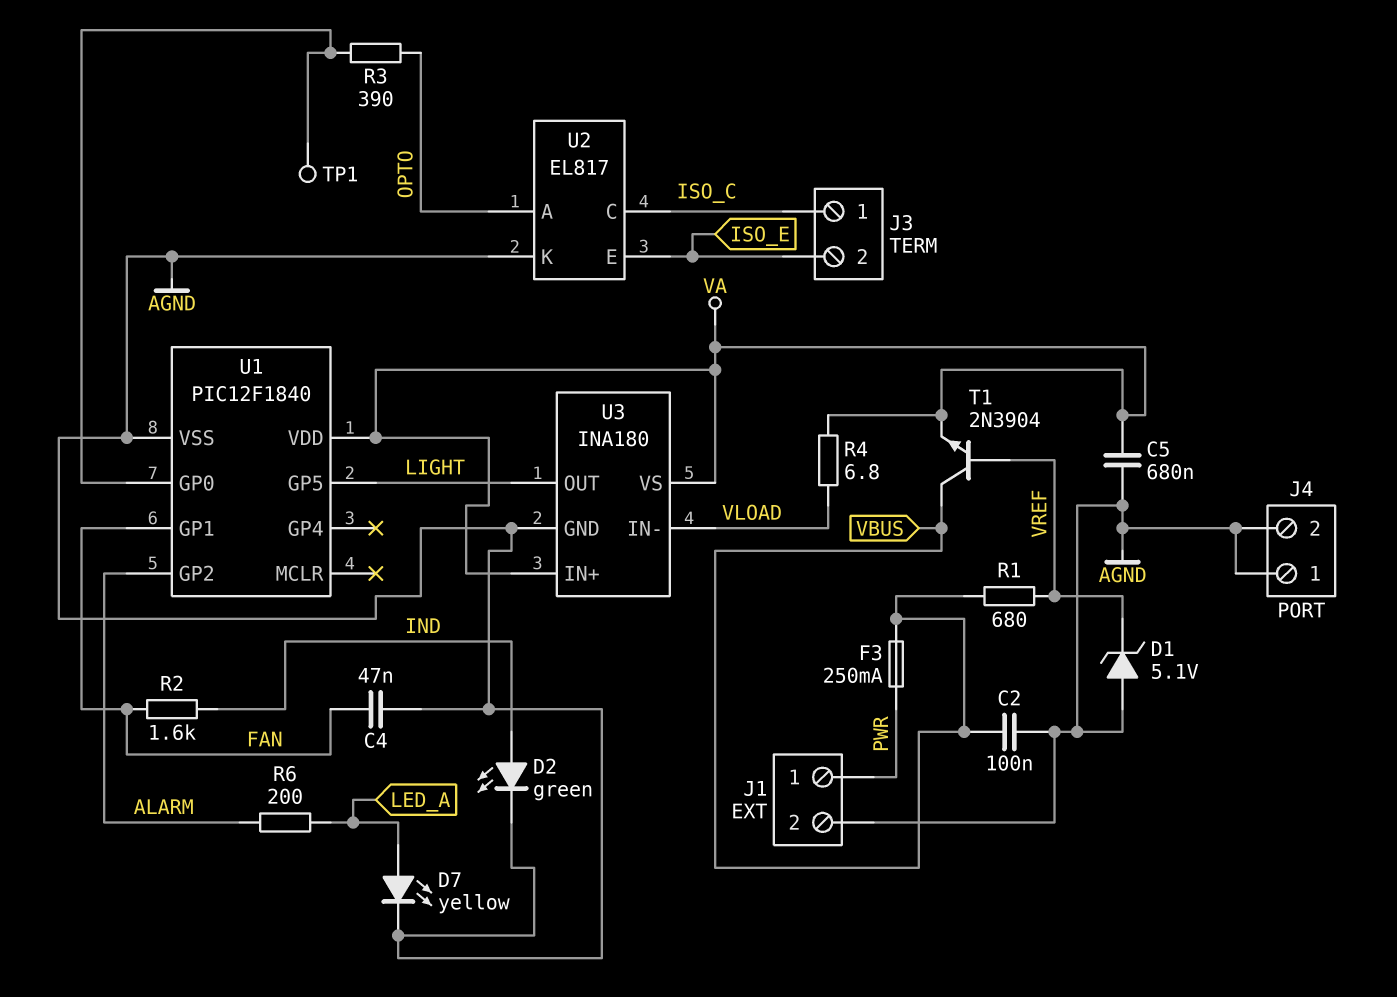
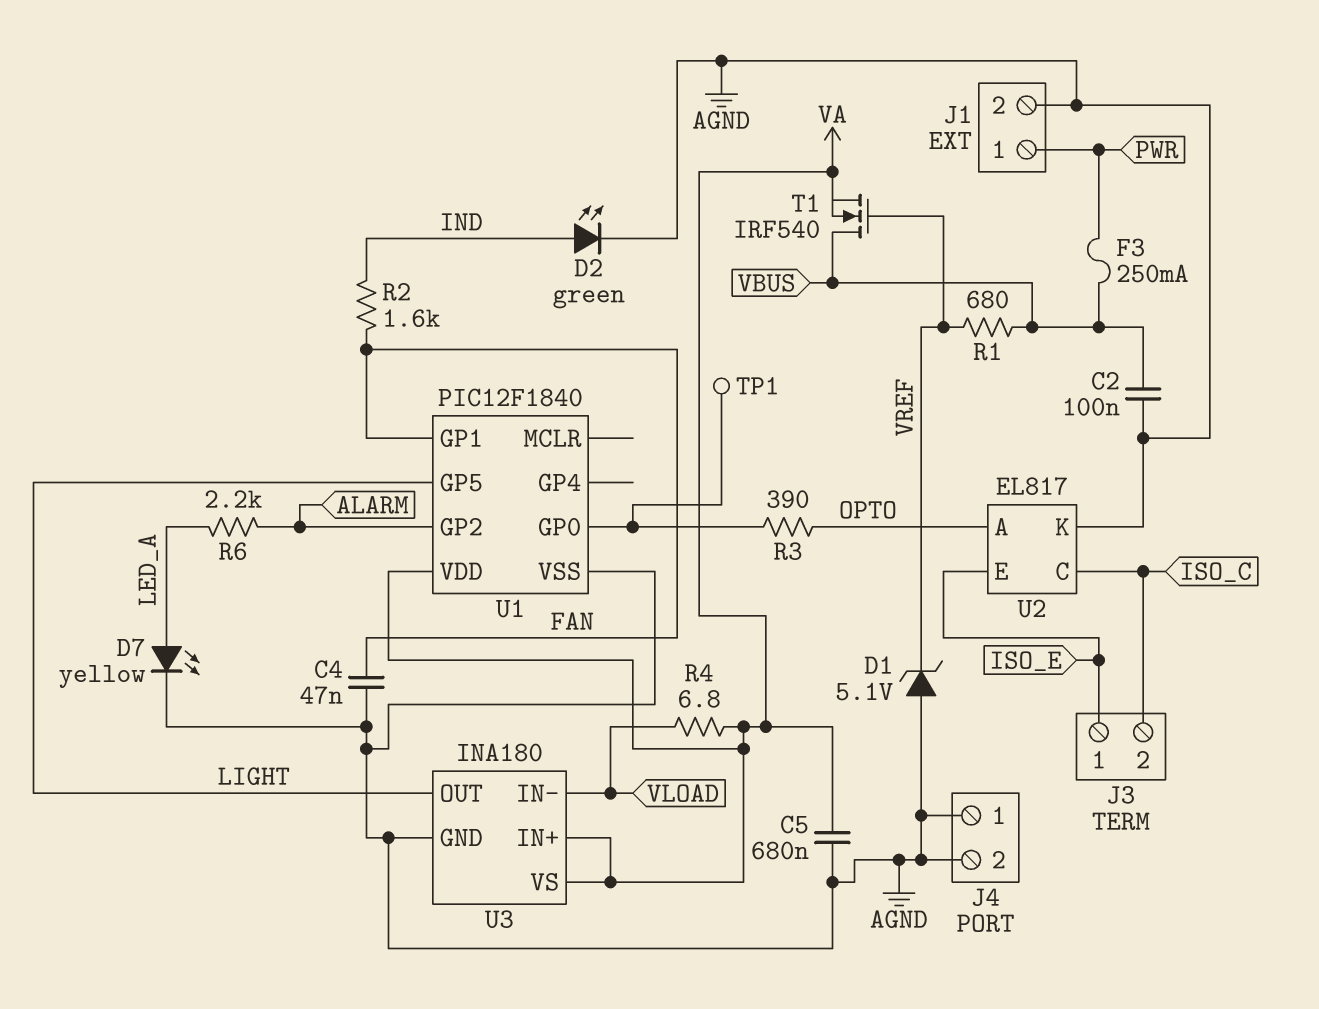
J3 pin 1: ISO_C -> ISO_E
J3 pin 2: ISO_E -> ISO_C
R6: 200 (ALARM, LED_A) -> 2.2k (ALARM, LED_A)
T1: NPN 2N3904 (B VREF, C VBUS, E VA) -> NMOS IRF540 (G VREF, D VBUS, S VA)

